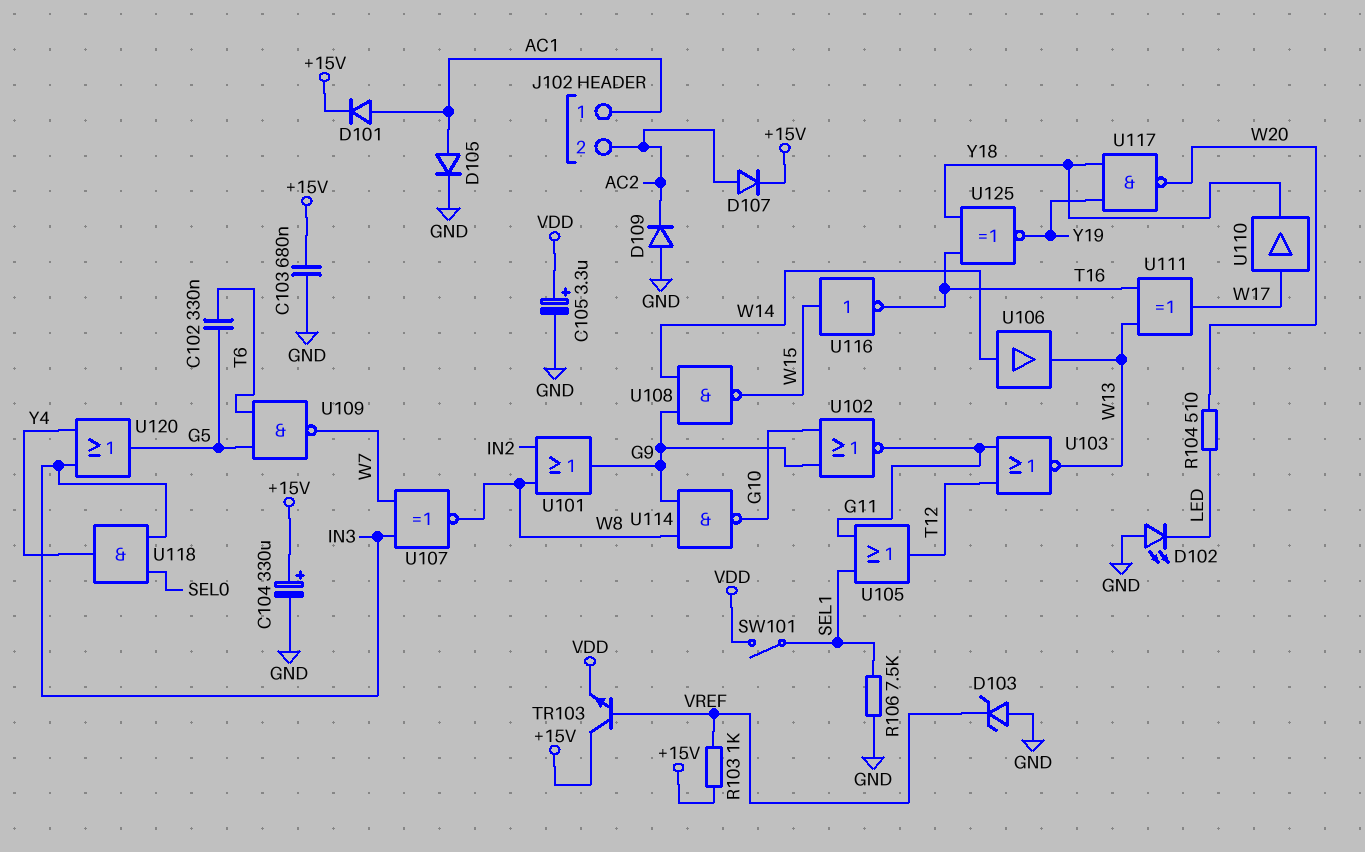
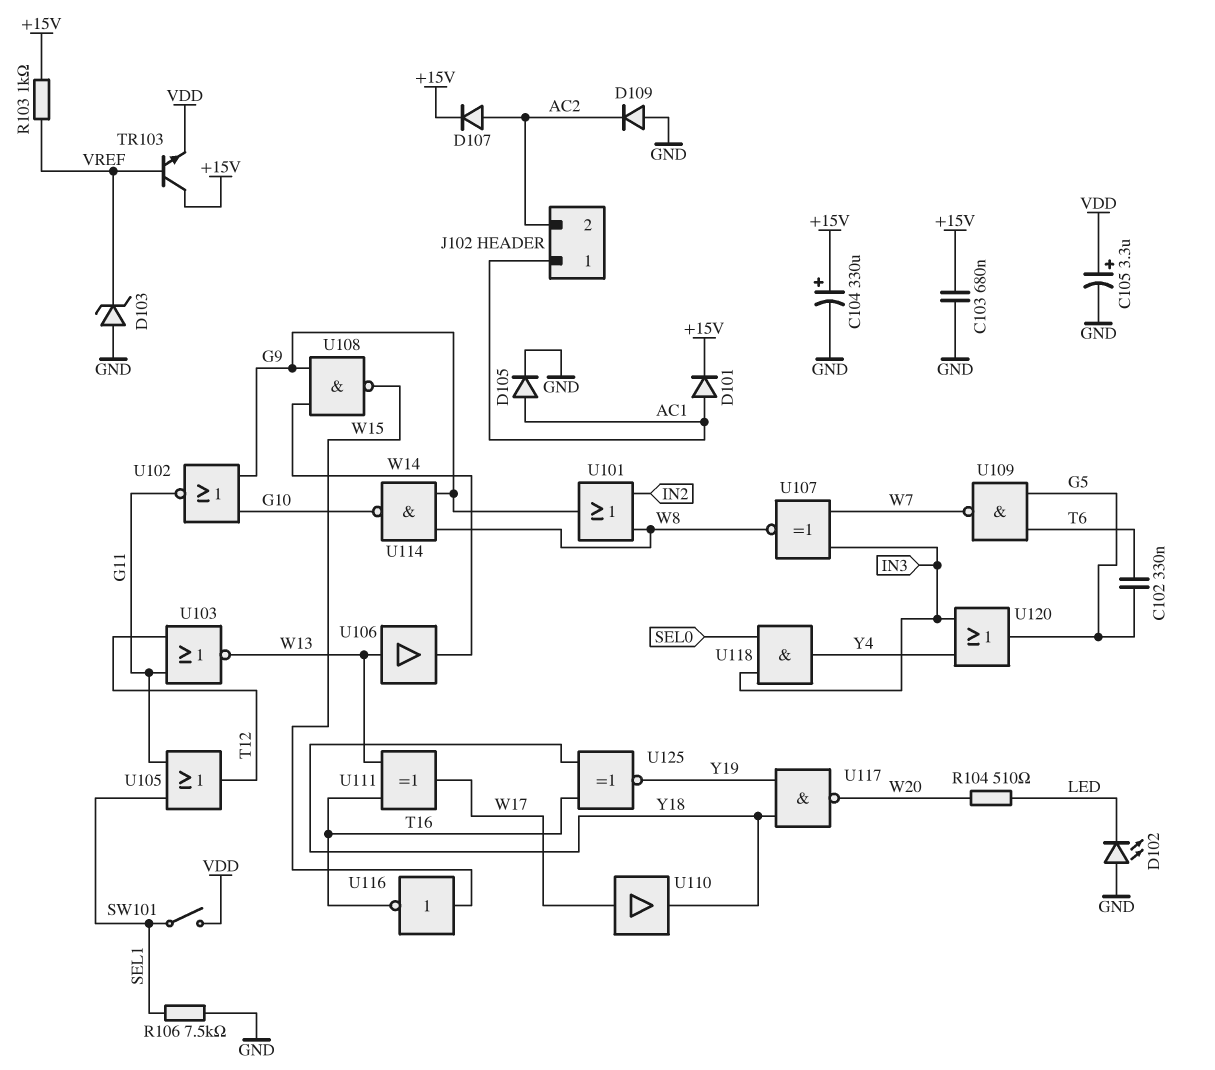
U106: buffer (in W14, out W13) -> buffer (in W13, out W14)

